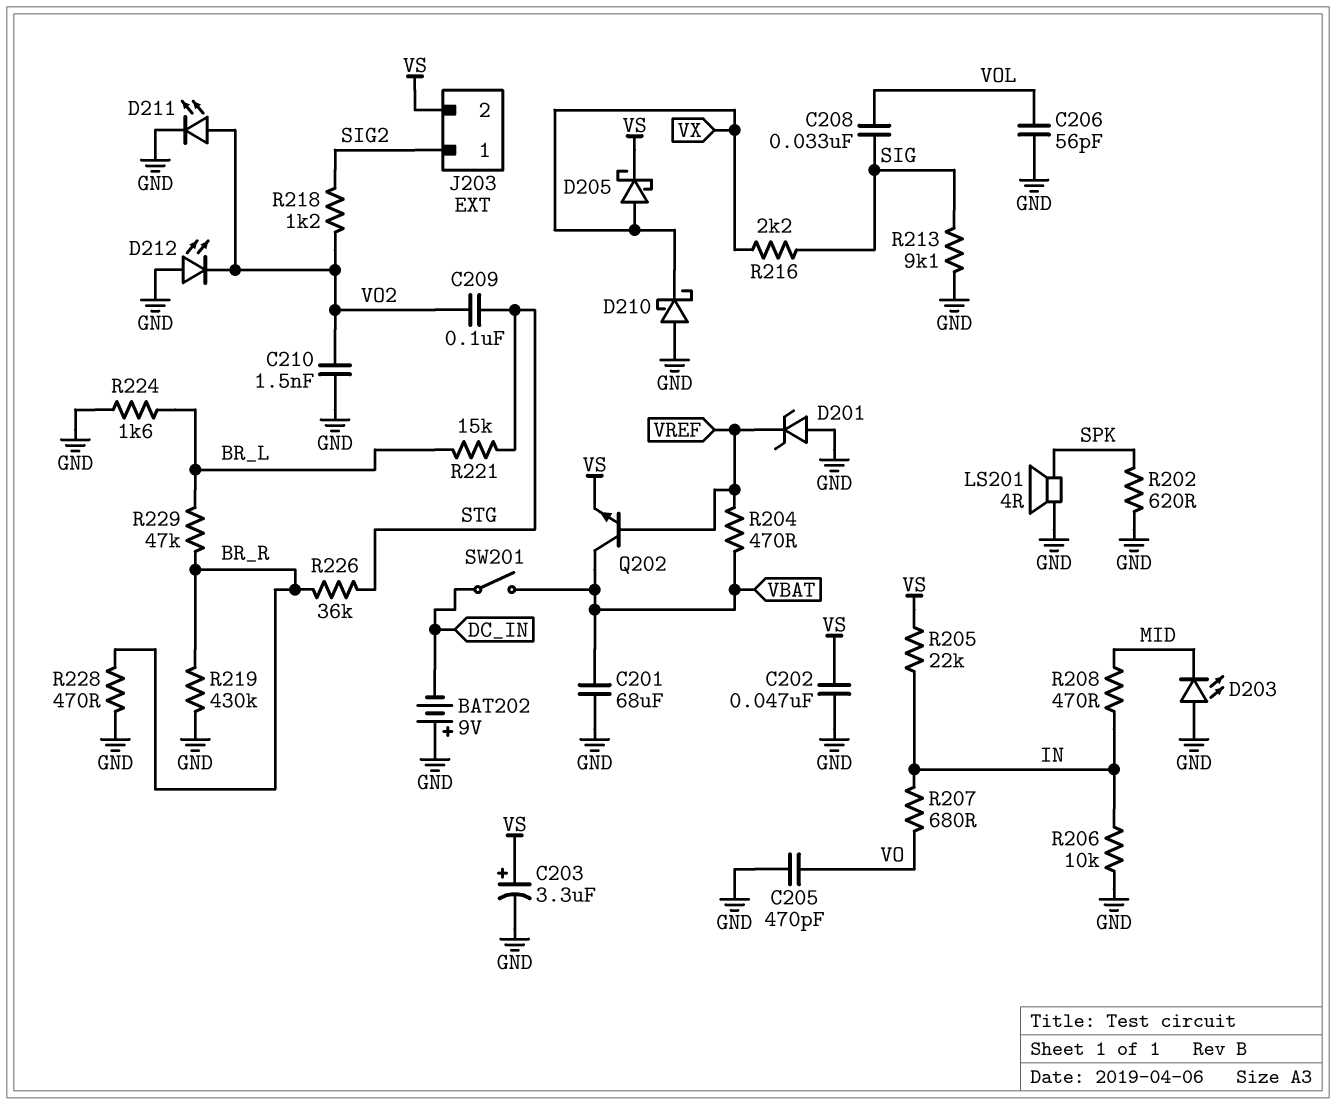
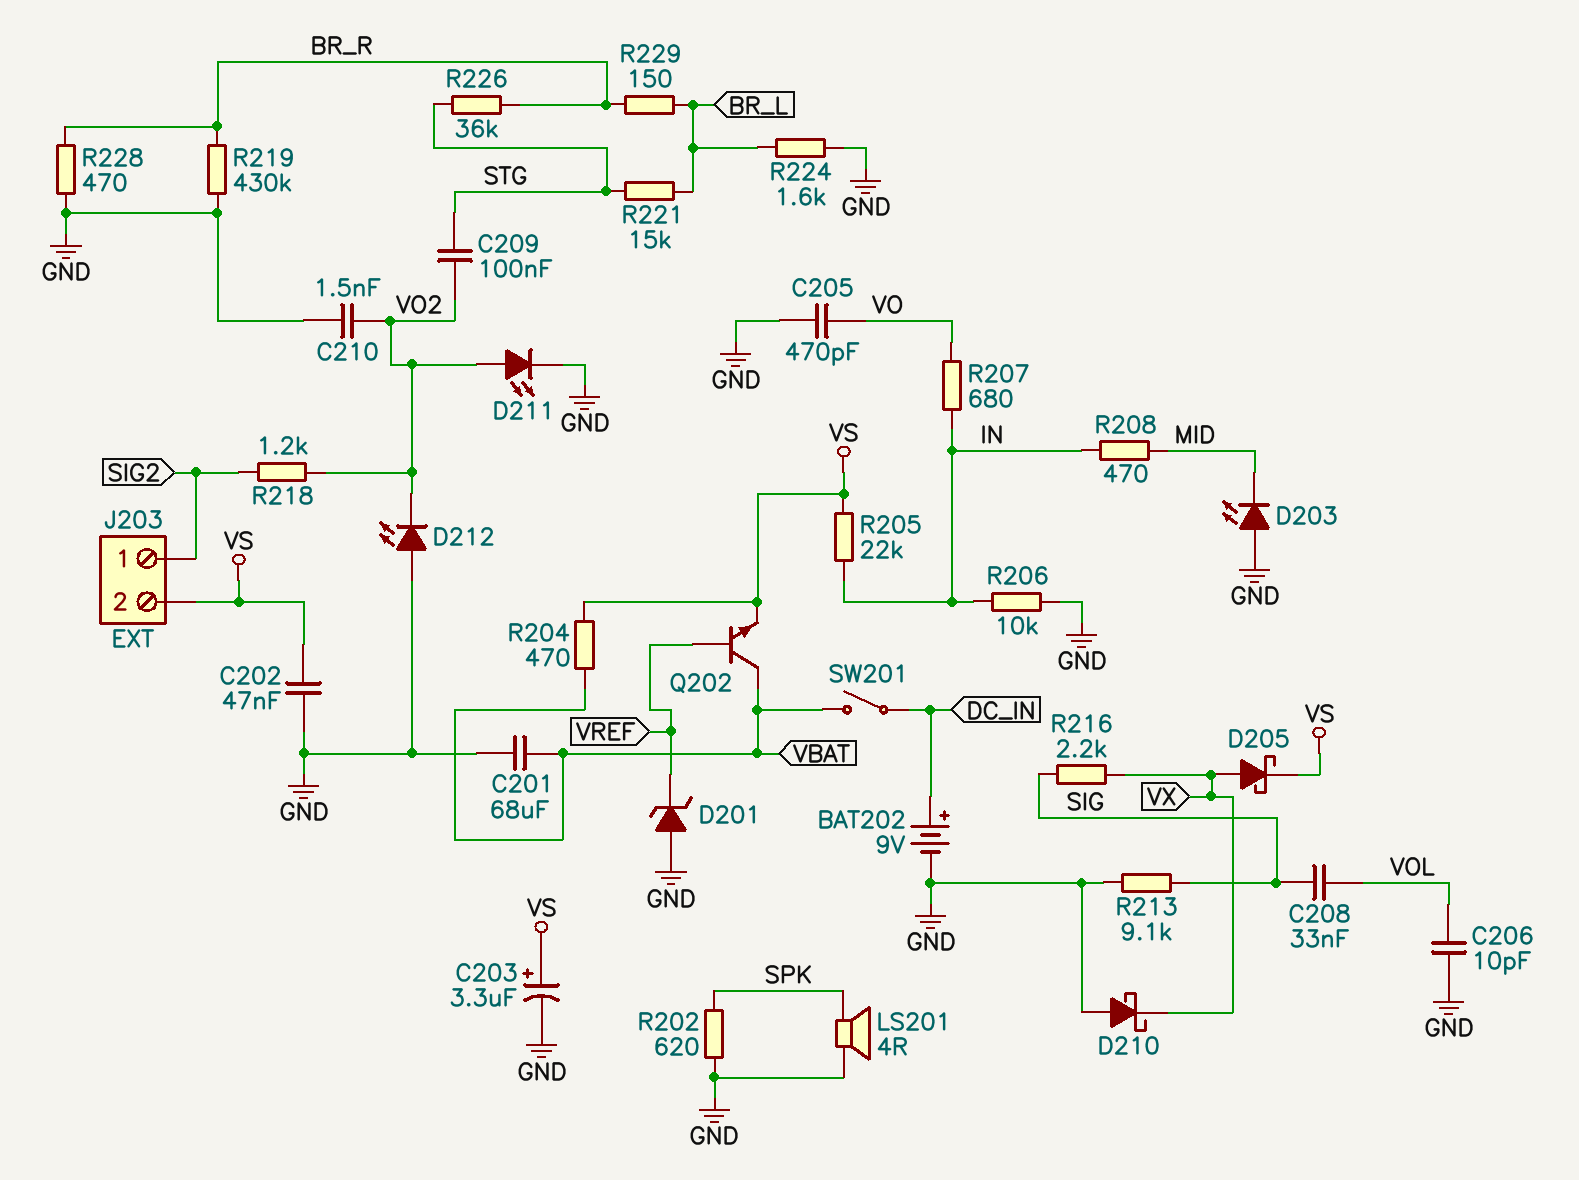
BAT202: 9V (plus GND, minus DC_IN) -> 9V (plus DC_IN, minus GND)
C206: 56pF (GND, VOL) -> 10pF (GND, VOL)
R204: 470 (VBAT, VREF) -> 470 (VBAT, VS)
R229: 47k (BR_L, BR_R) -> 150 (BR_L, BR_R)

